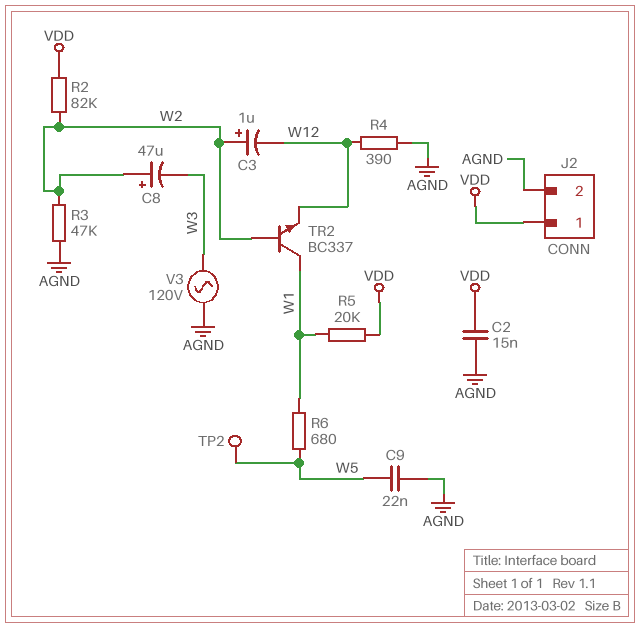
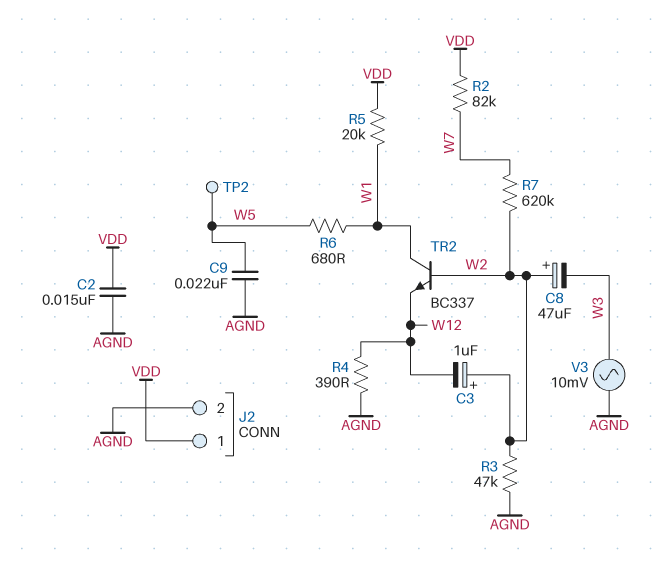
R2: 82k (VDD, W2) -> 82k (VDD, W7)
R7: none -> 620k (W2, W7)
V3: AC 120V (AGND, W3) -> AC 10mV (AGND, W3)

